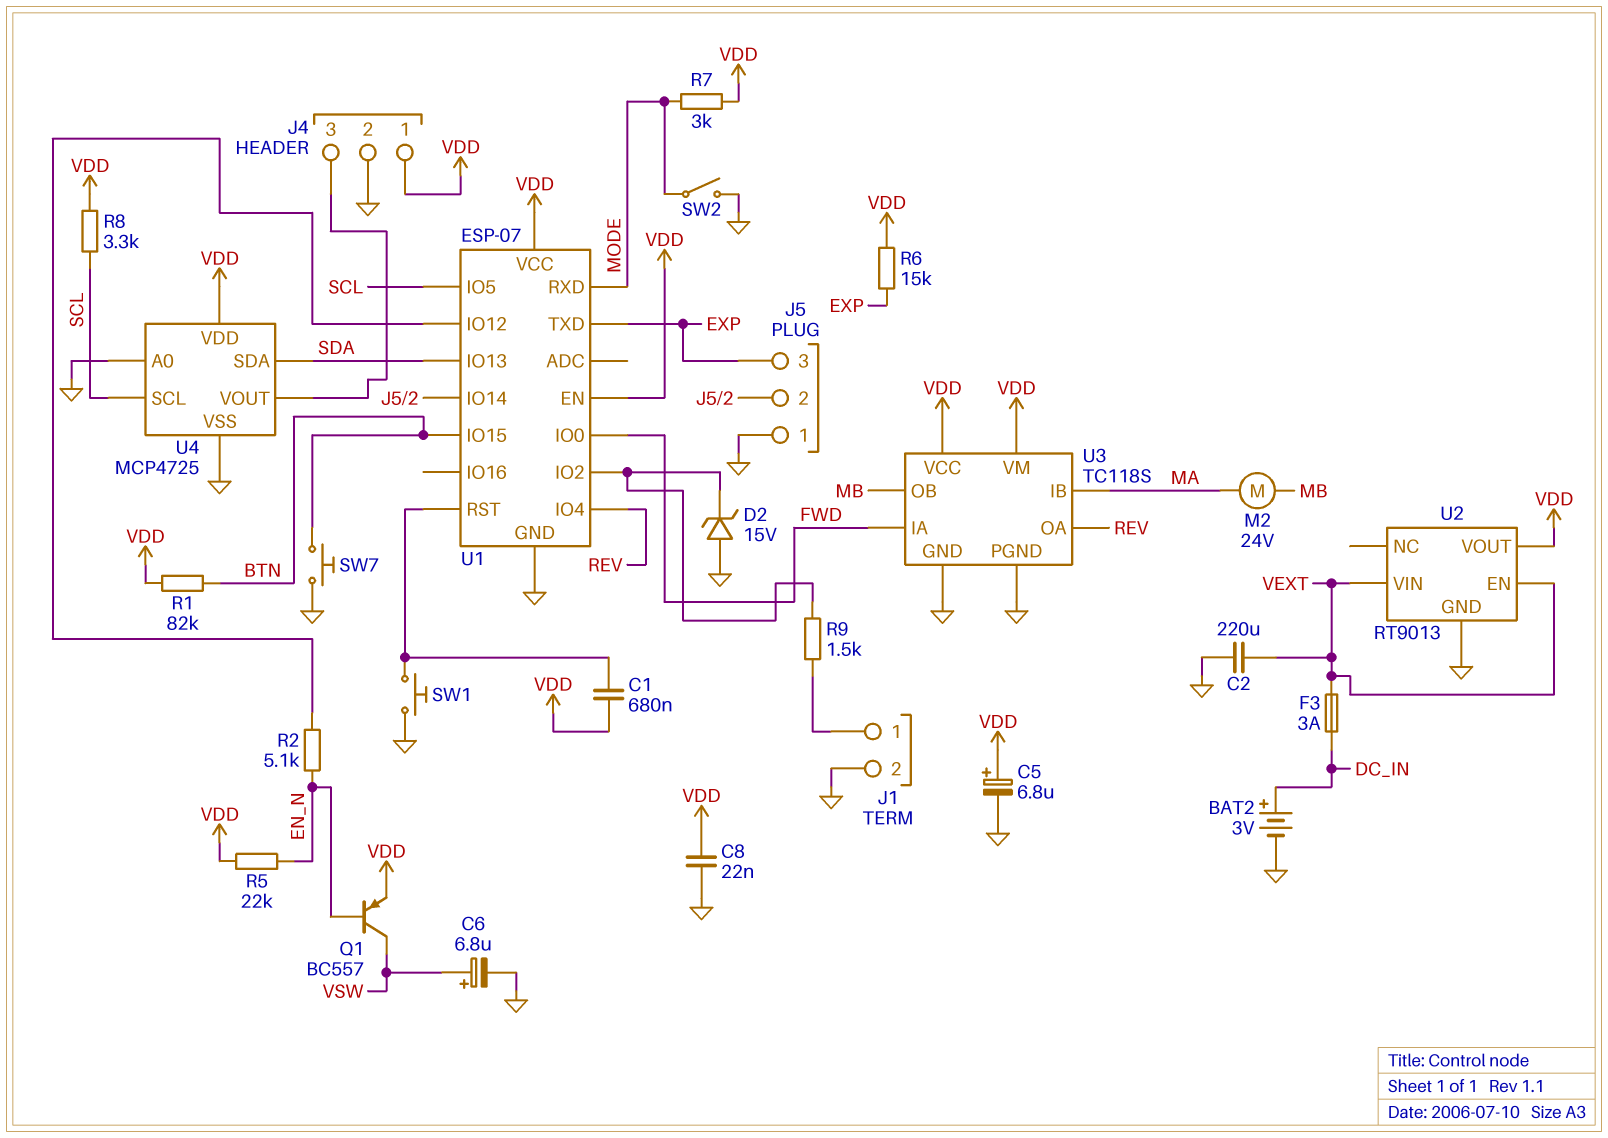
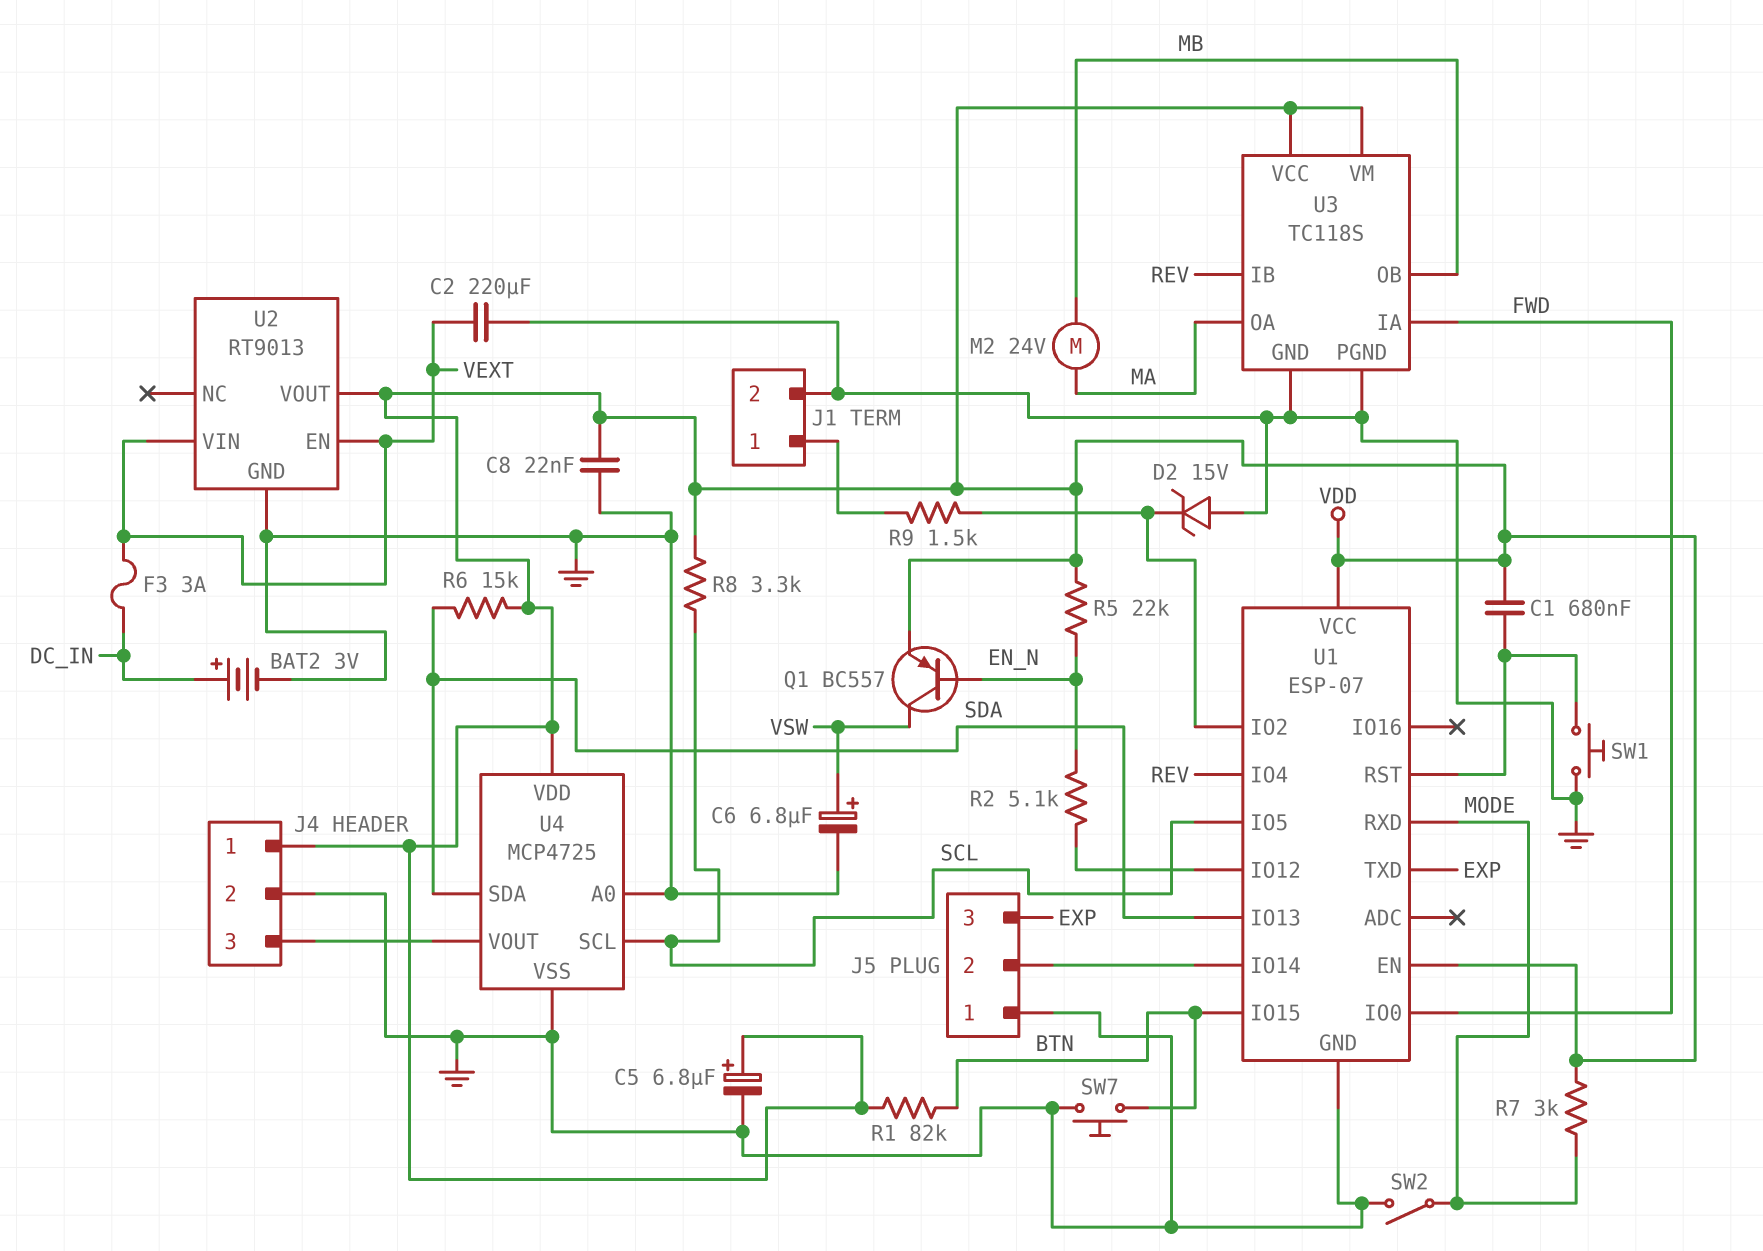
R6: 15k (EXP, VDD) -> 15k (SDA, VDD)
U3 pin IB: MA -> REV
U3 pin OA: REV -> MA

